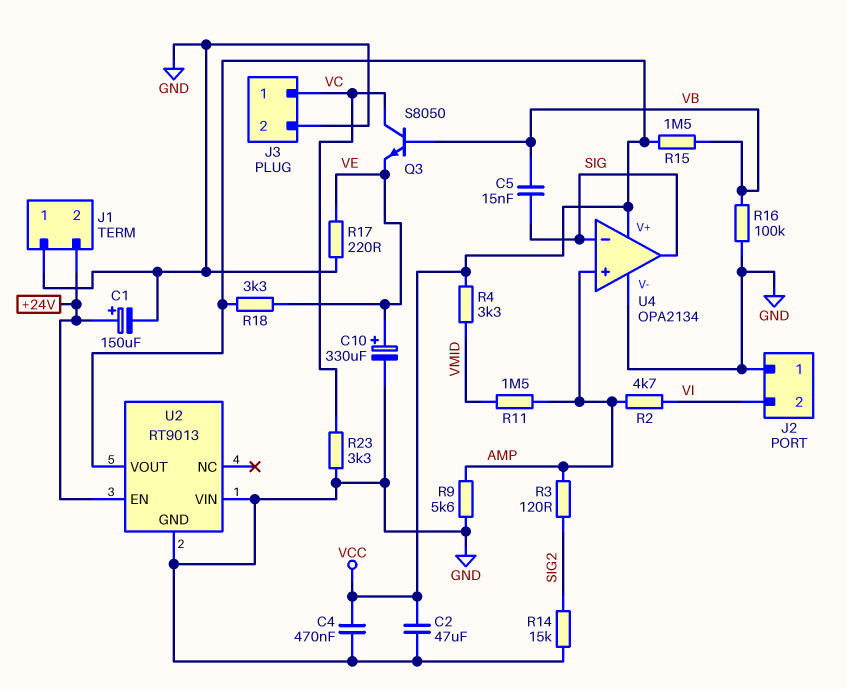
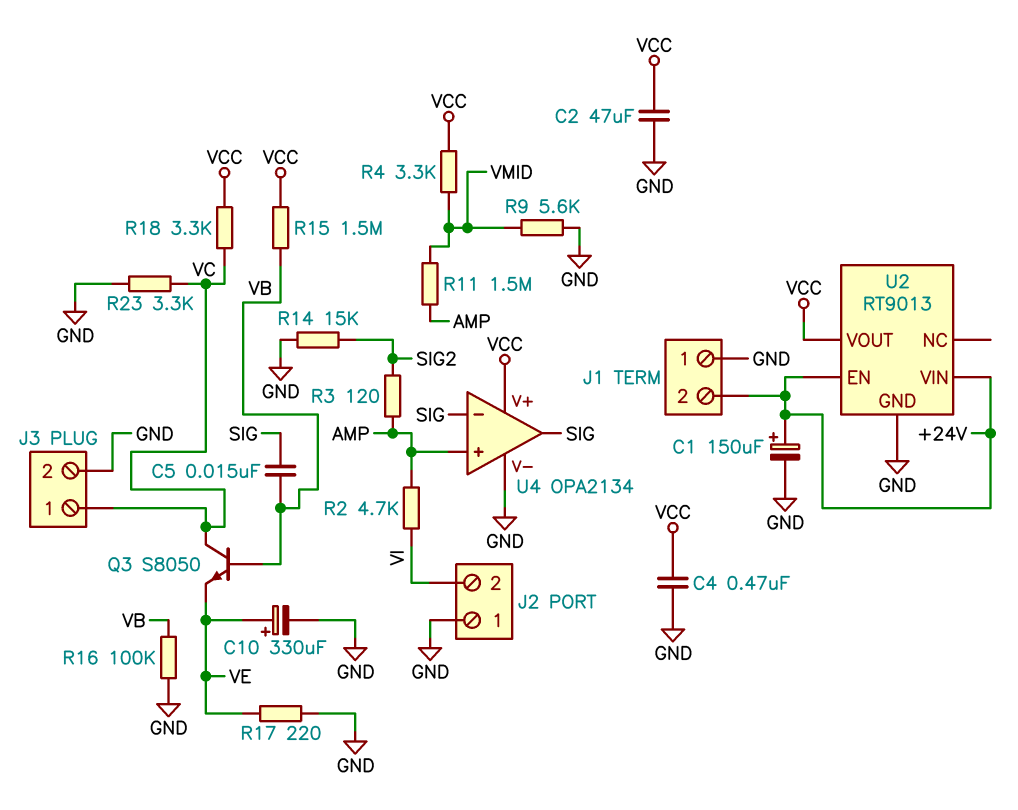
R9: 5.6k (AMP, GND) -> 5.6k (GND, VMID)
R18: 3.3k (VCC, VE) -> 3.3k (VC, VCC)
U2 pin VIN: GND -> +24V

